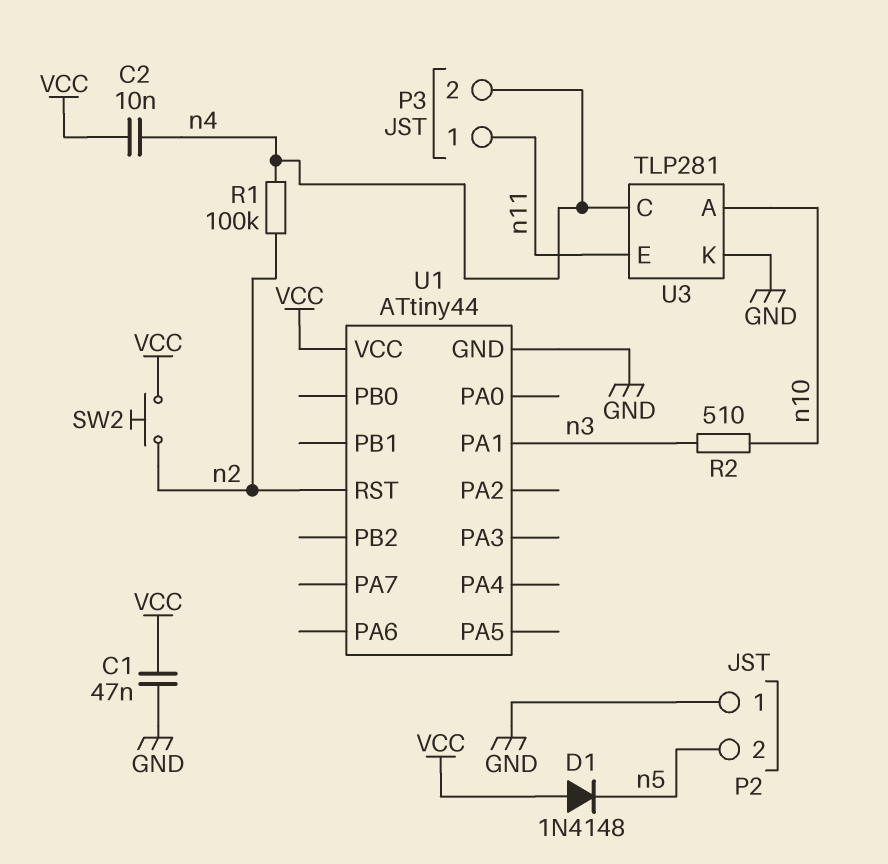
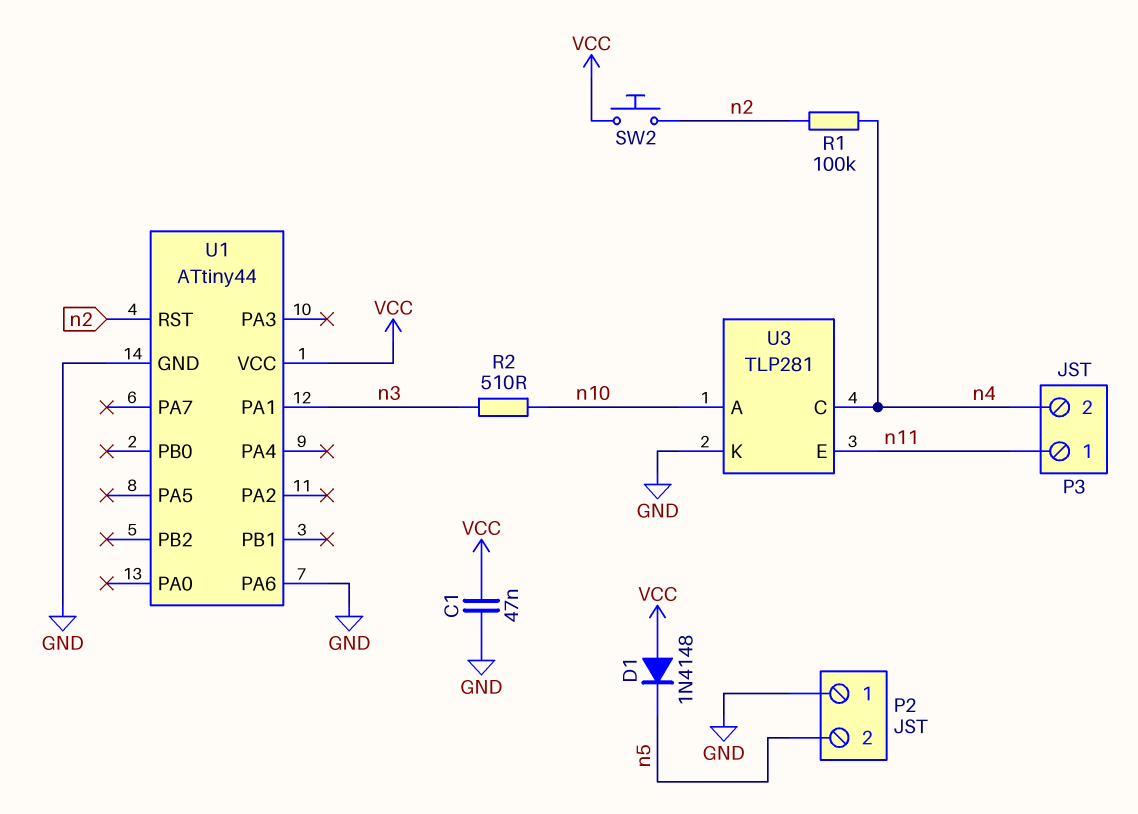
C2: 10nF (VCC, n4) -> none
U1 pin PA6: none -> GND

